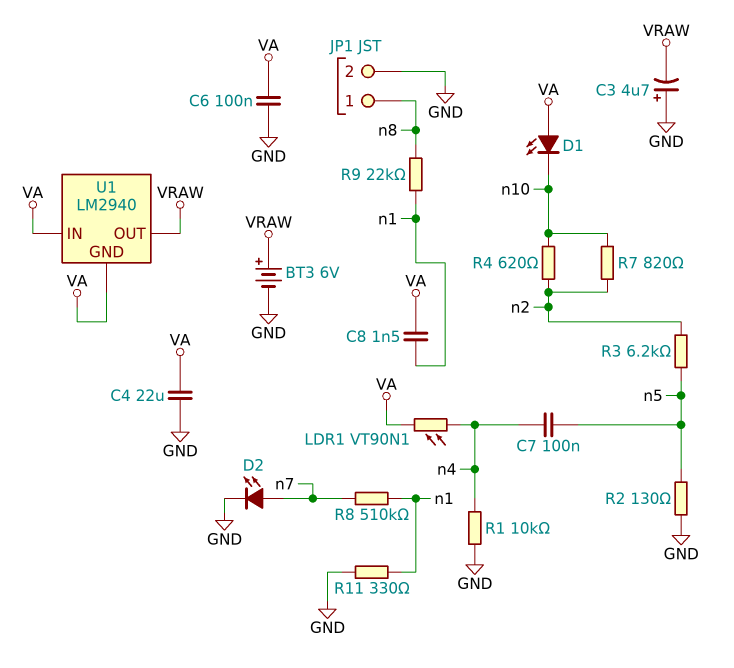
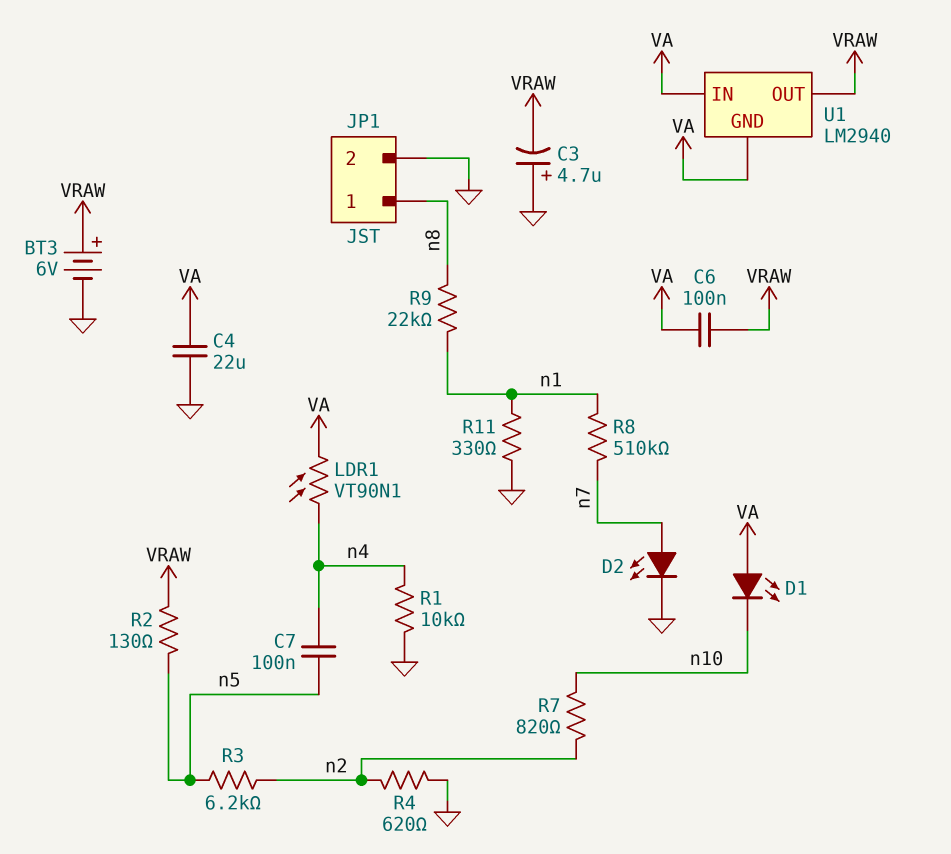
C6: 100nF (GND, VA) -> 100nF (VA, VRAW)
C8: 1.5nF (VA, n1) -> none
R2: 130 (GND, n5) -> 130 (VRAW, n5)
R4: 620 (n2, n10) -> 620 (GND, n2)

